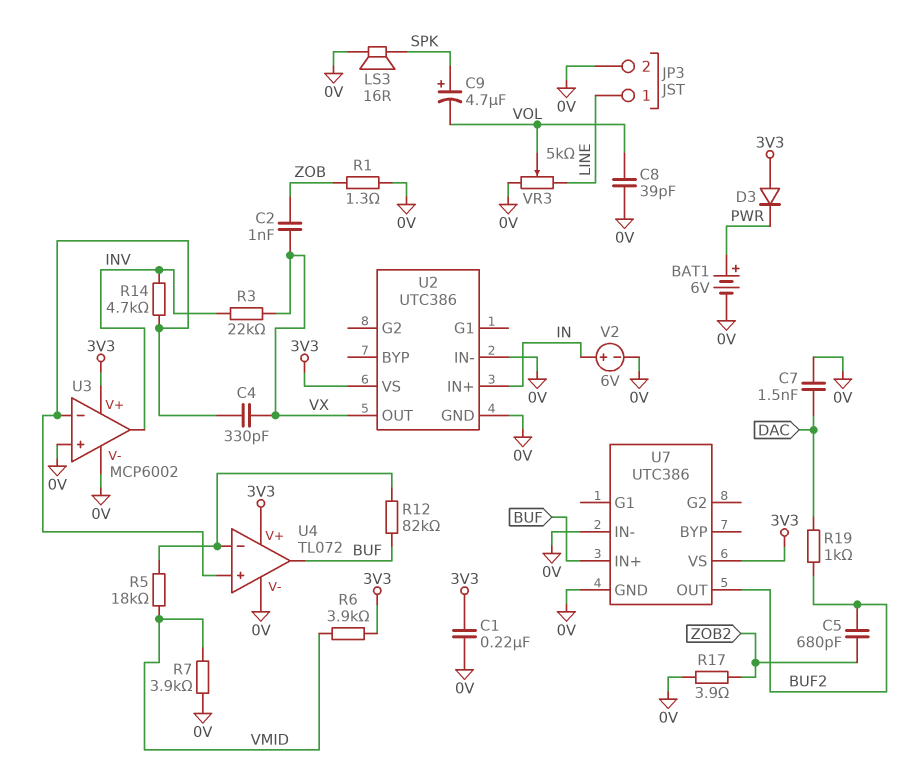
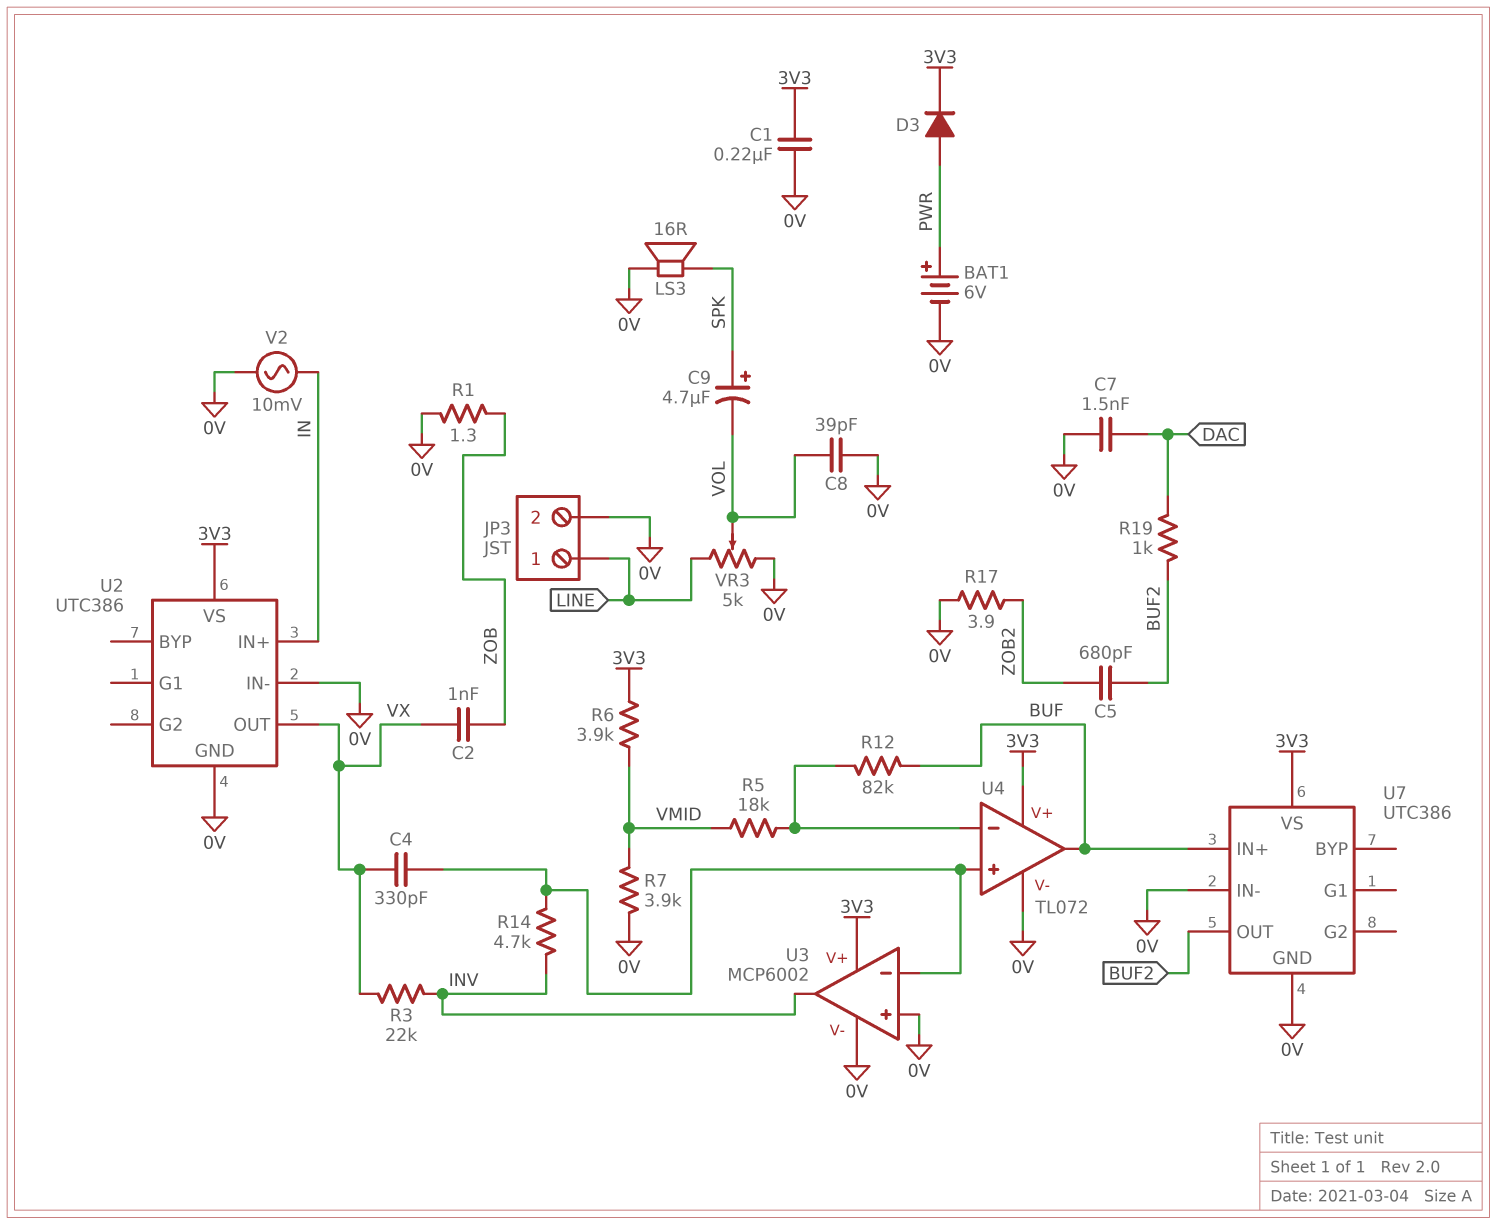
D3: diode (A 3V3, K PWR) -> diode (A PWR, K 3V3)
V2: 6V (plus IN, minus 0V) -> AC 10mV (0V, IN)

